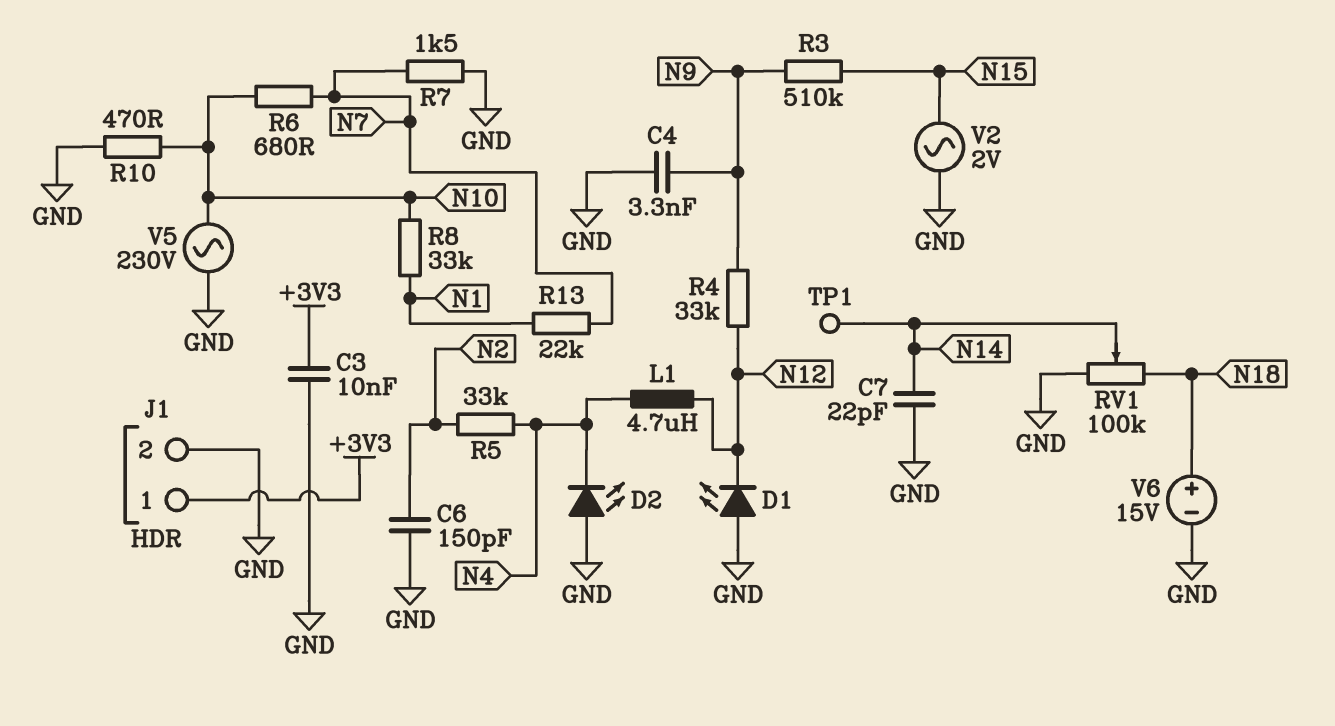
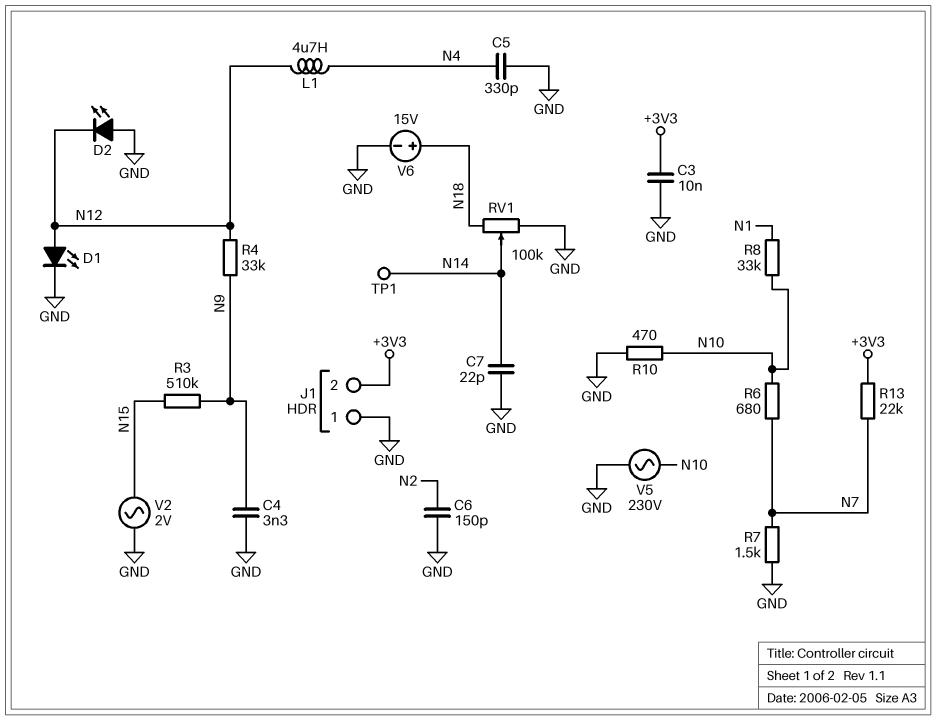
C5: none -> 330pF (GND, N4)
D1: LED (A GND, K N12) -> LED (A N12, K GND)
D2: LED (A GND, K N4) -> LED (A GND, K N12)
J1 pin 1: +3V3 -> GND
J1 pin 2: GND -> +3V3
R5: 33k (N2, N4) -> none
R13: 22k (N1, N7) -> 22k (+3V3, N7)

